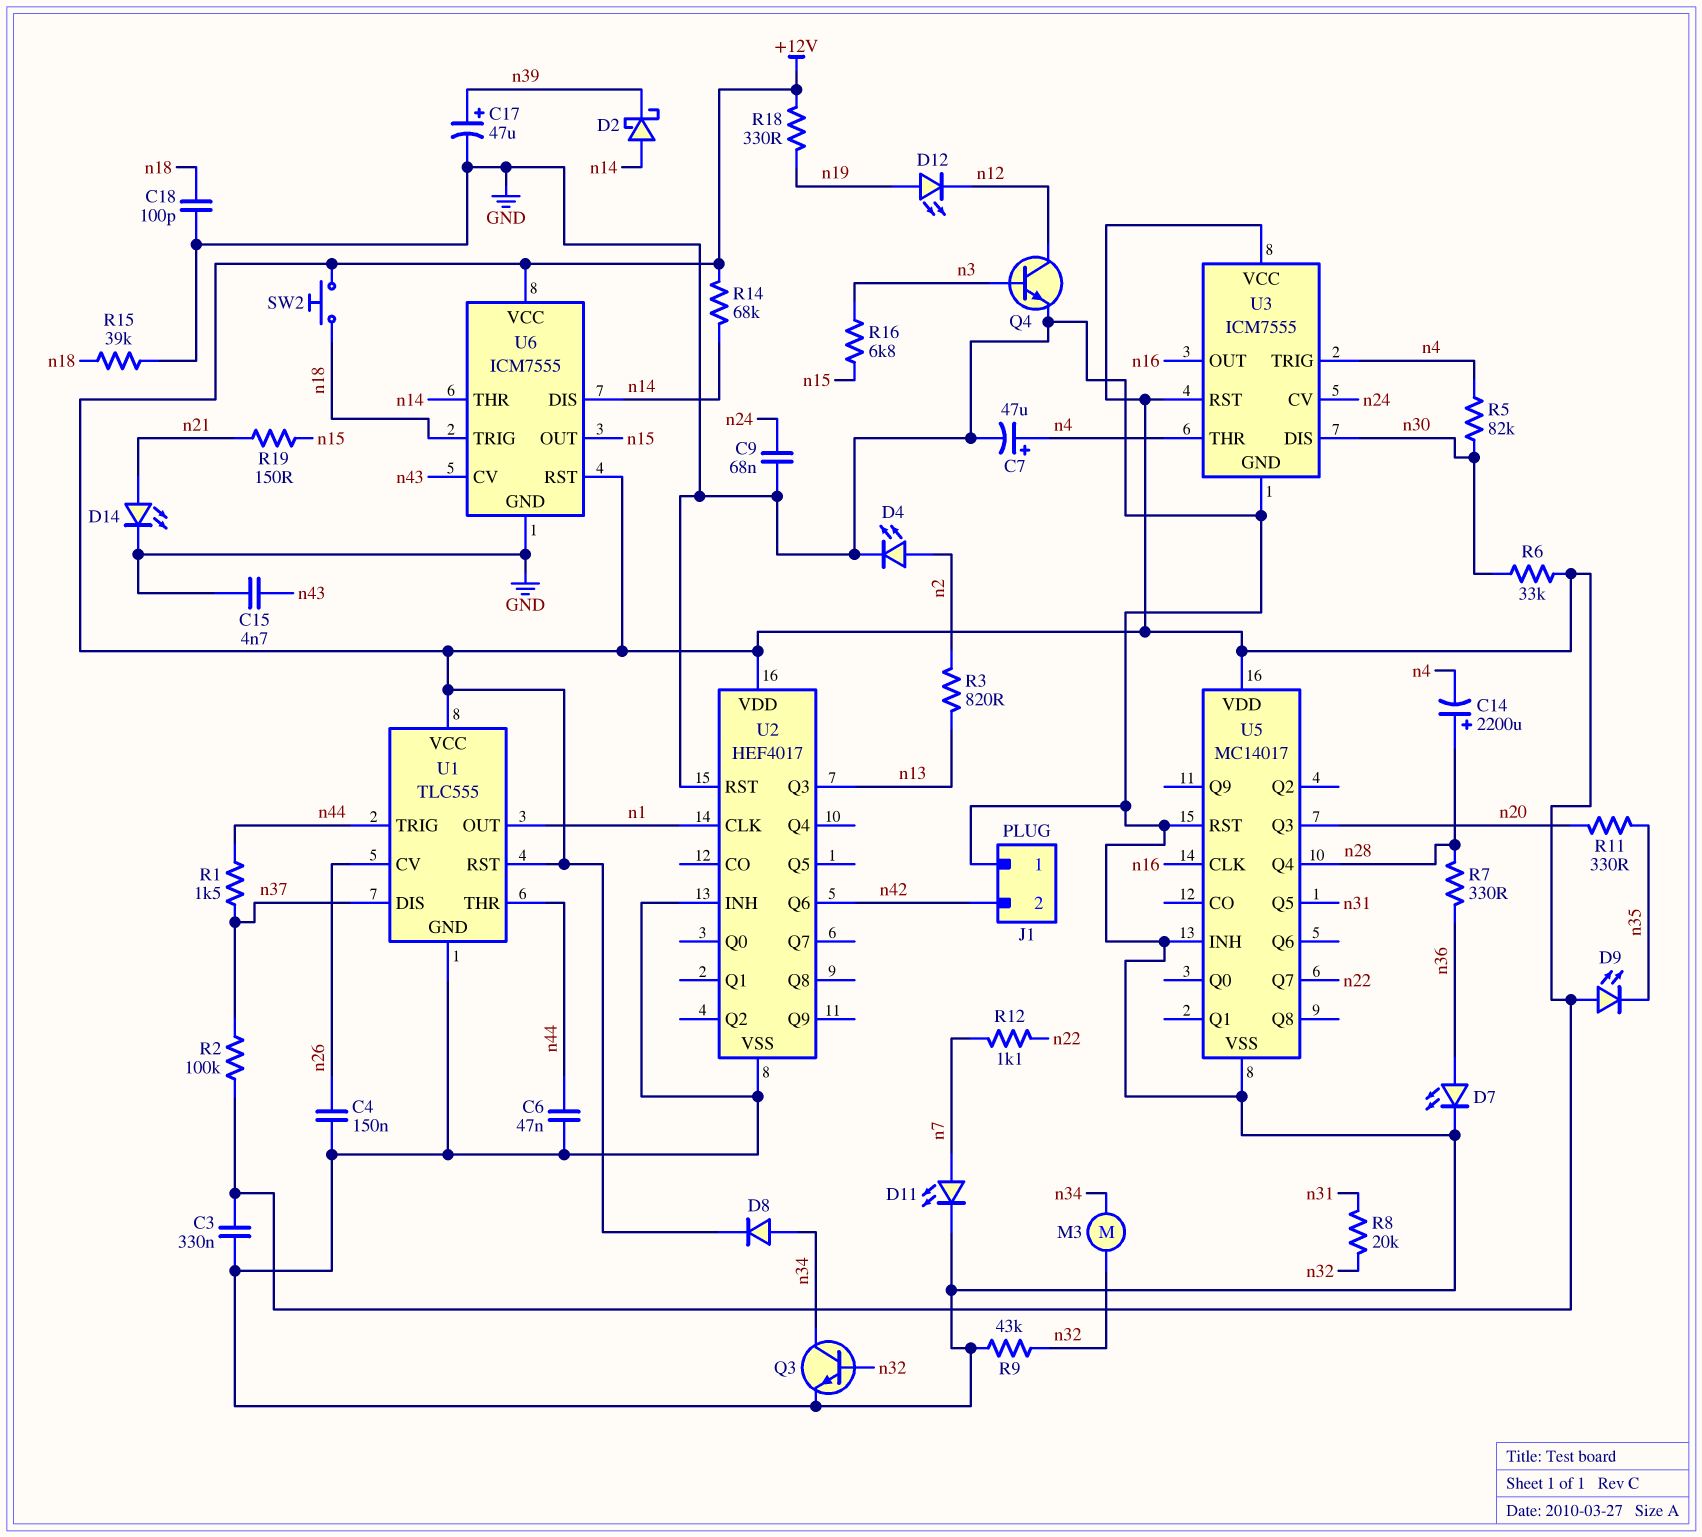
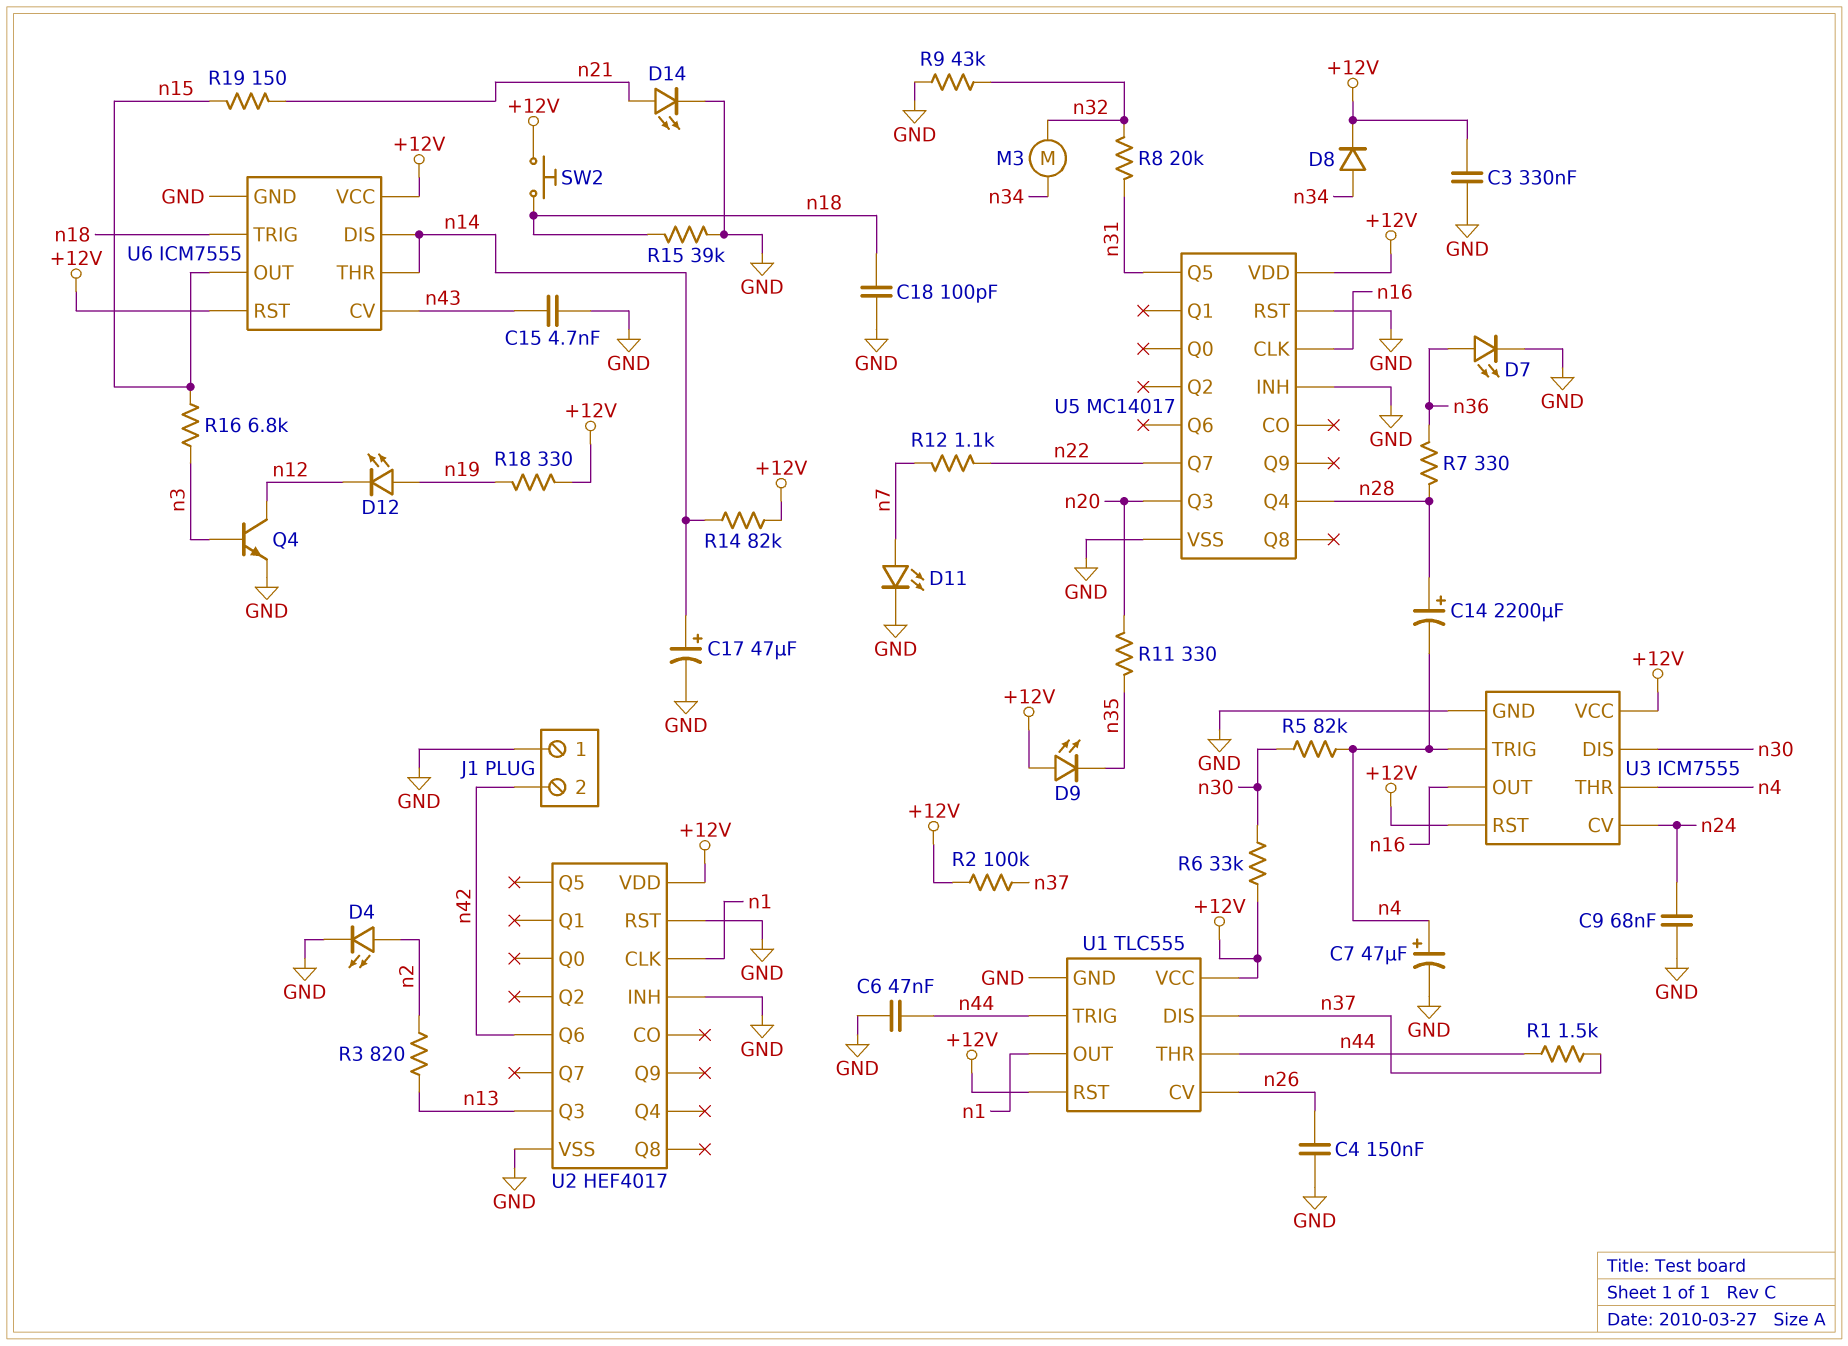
C17: 47uF (plus n39, minus GND) -> 47uF (plus n14, minus GND)
D2: schottky (A n14, K n39) -> none
Q3: NPN (B n32, C n34, E GND) -> none
R14: 68k (+12V, n14) -> 82k (+12V, n14)

